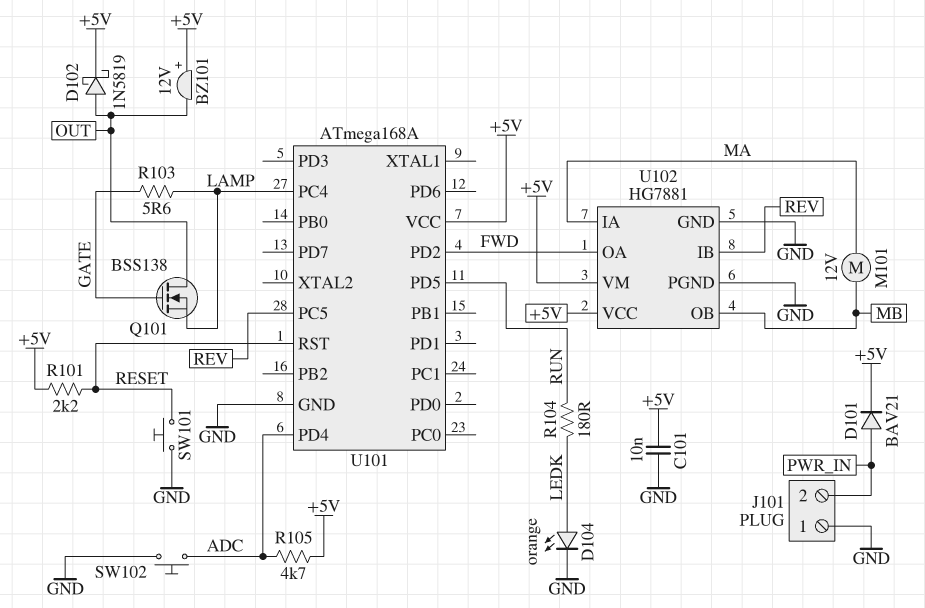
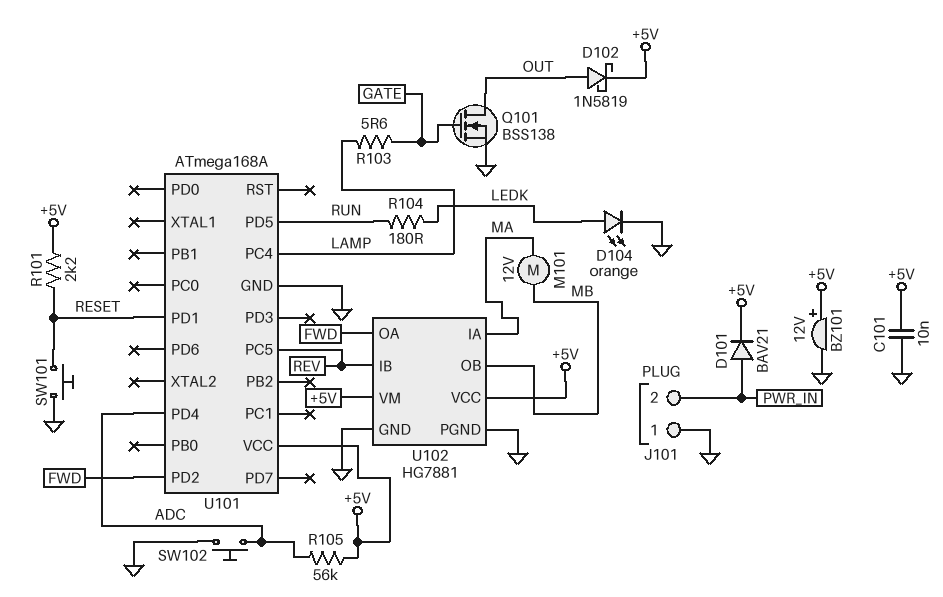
BZ101: buzzer 12V (plus +5V, minus OUT) -> buzzer 12V (plus +5V, minus GND)
Q101: NMOS BSS138 (G GATE, D OUT, S LAMP) -> NMOS BSS138 (G GATE, D OUT, S GND)
R105: 4.7k (+5V, ADC) -> 56k (+5V, ADC)
U101 pin PD1: none -> RESET
U101 pin RST: RESET -> none

